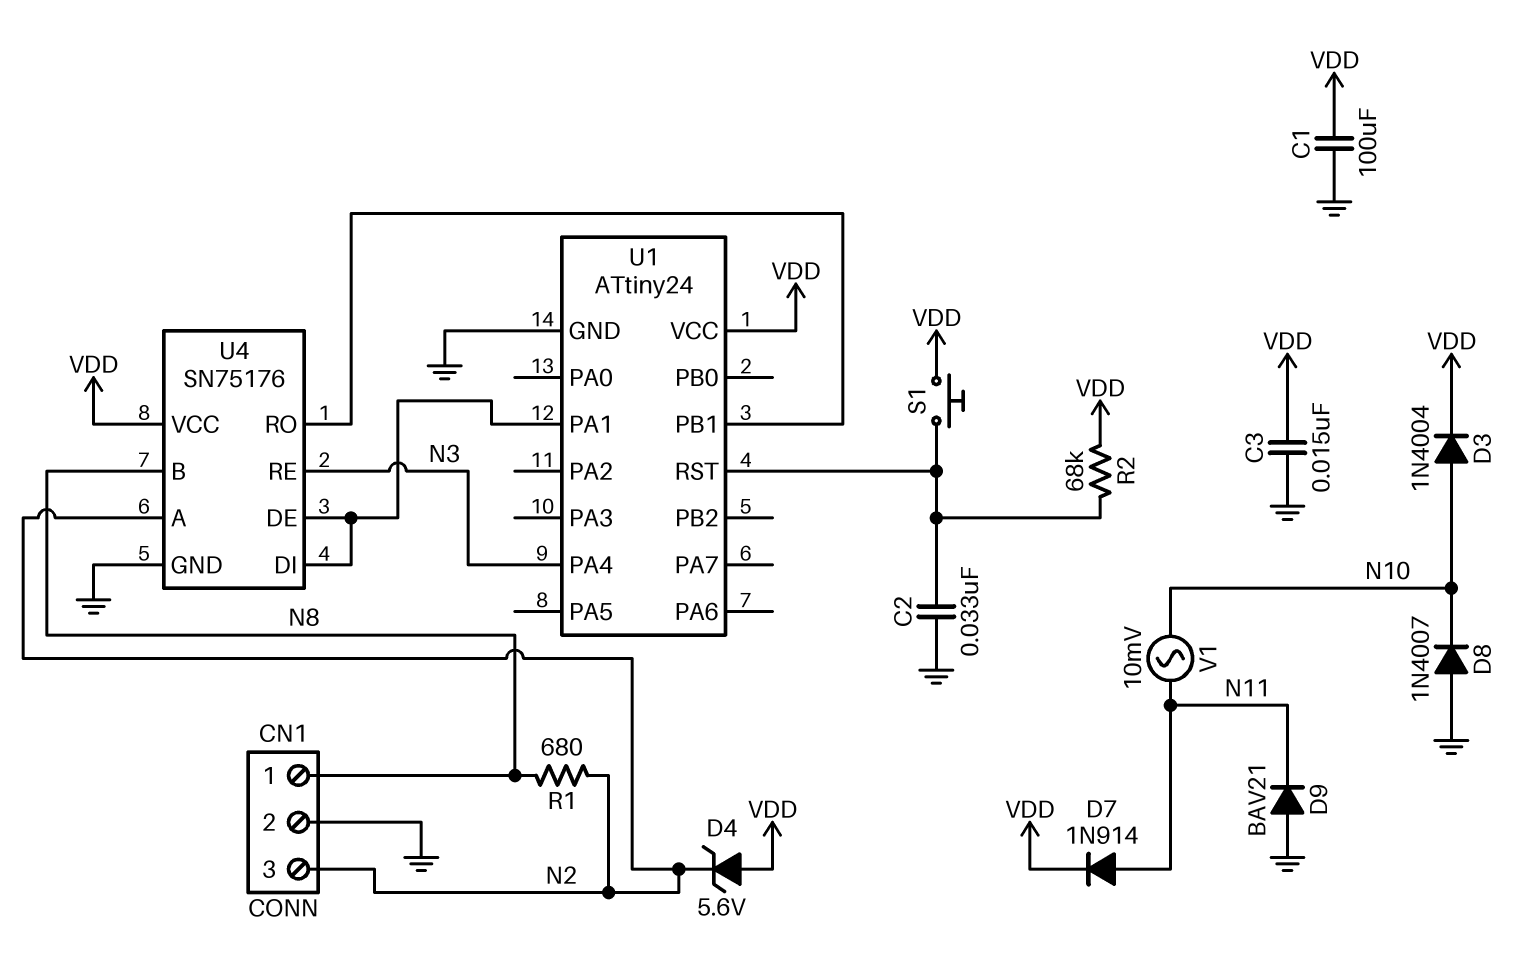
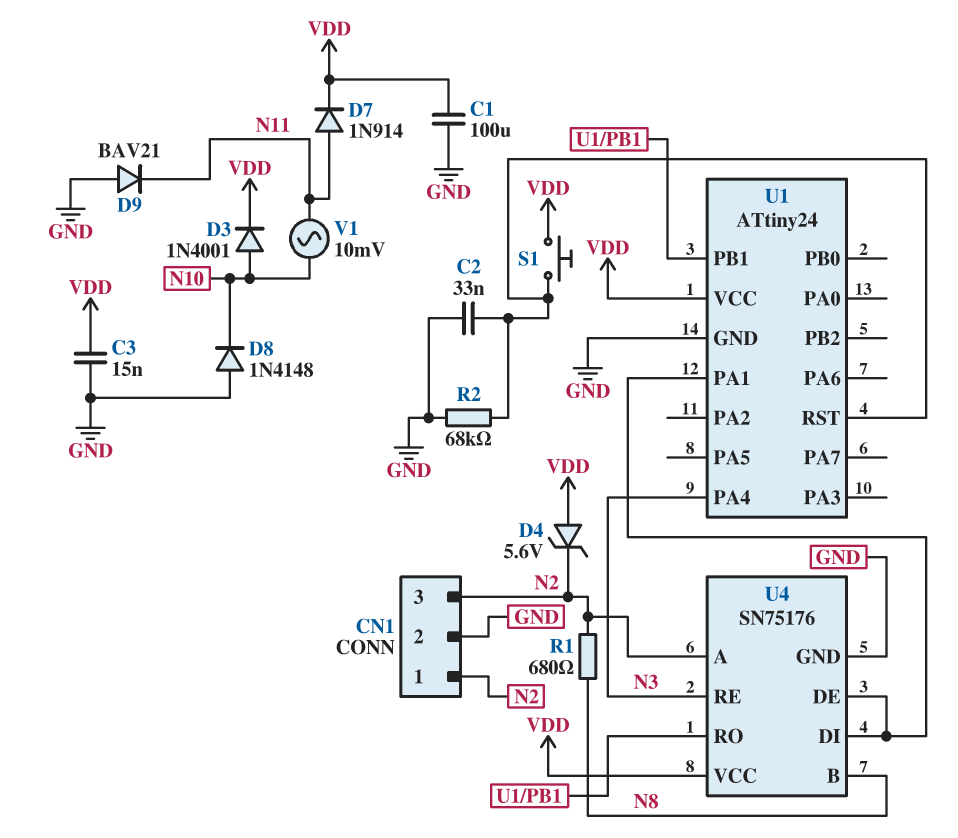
CN1 pin 1: N8 -> N2
D3: diode 1N4004 (A N10, K VDD) -> diode 1N4001 (A N10, K VDD)
D8: diode 1N4007 (A GND, K N10) -> diode 1N4148 (A GND, K N10)
R2: 68k (U1/RST, VDD) -> 68k (GND, U1/RST)

